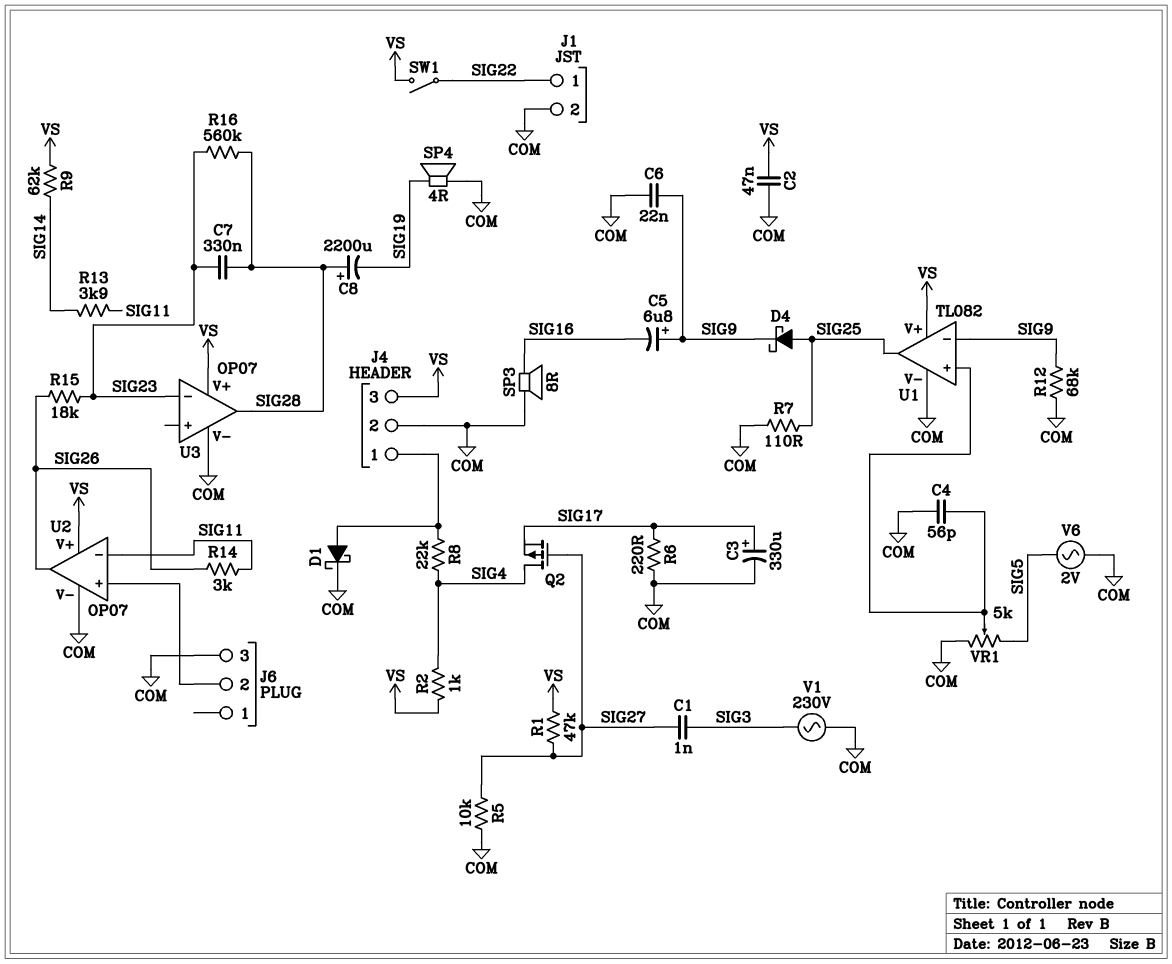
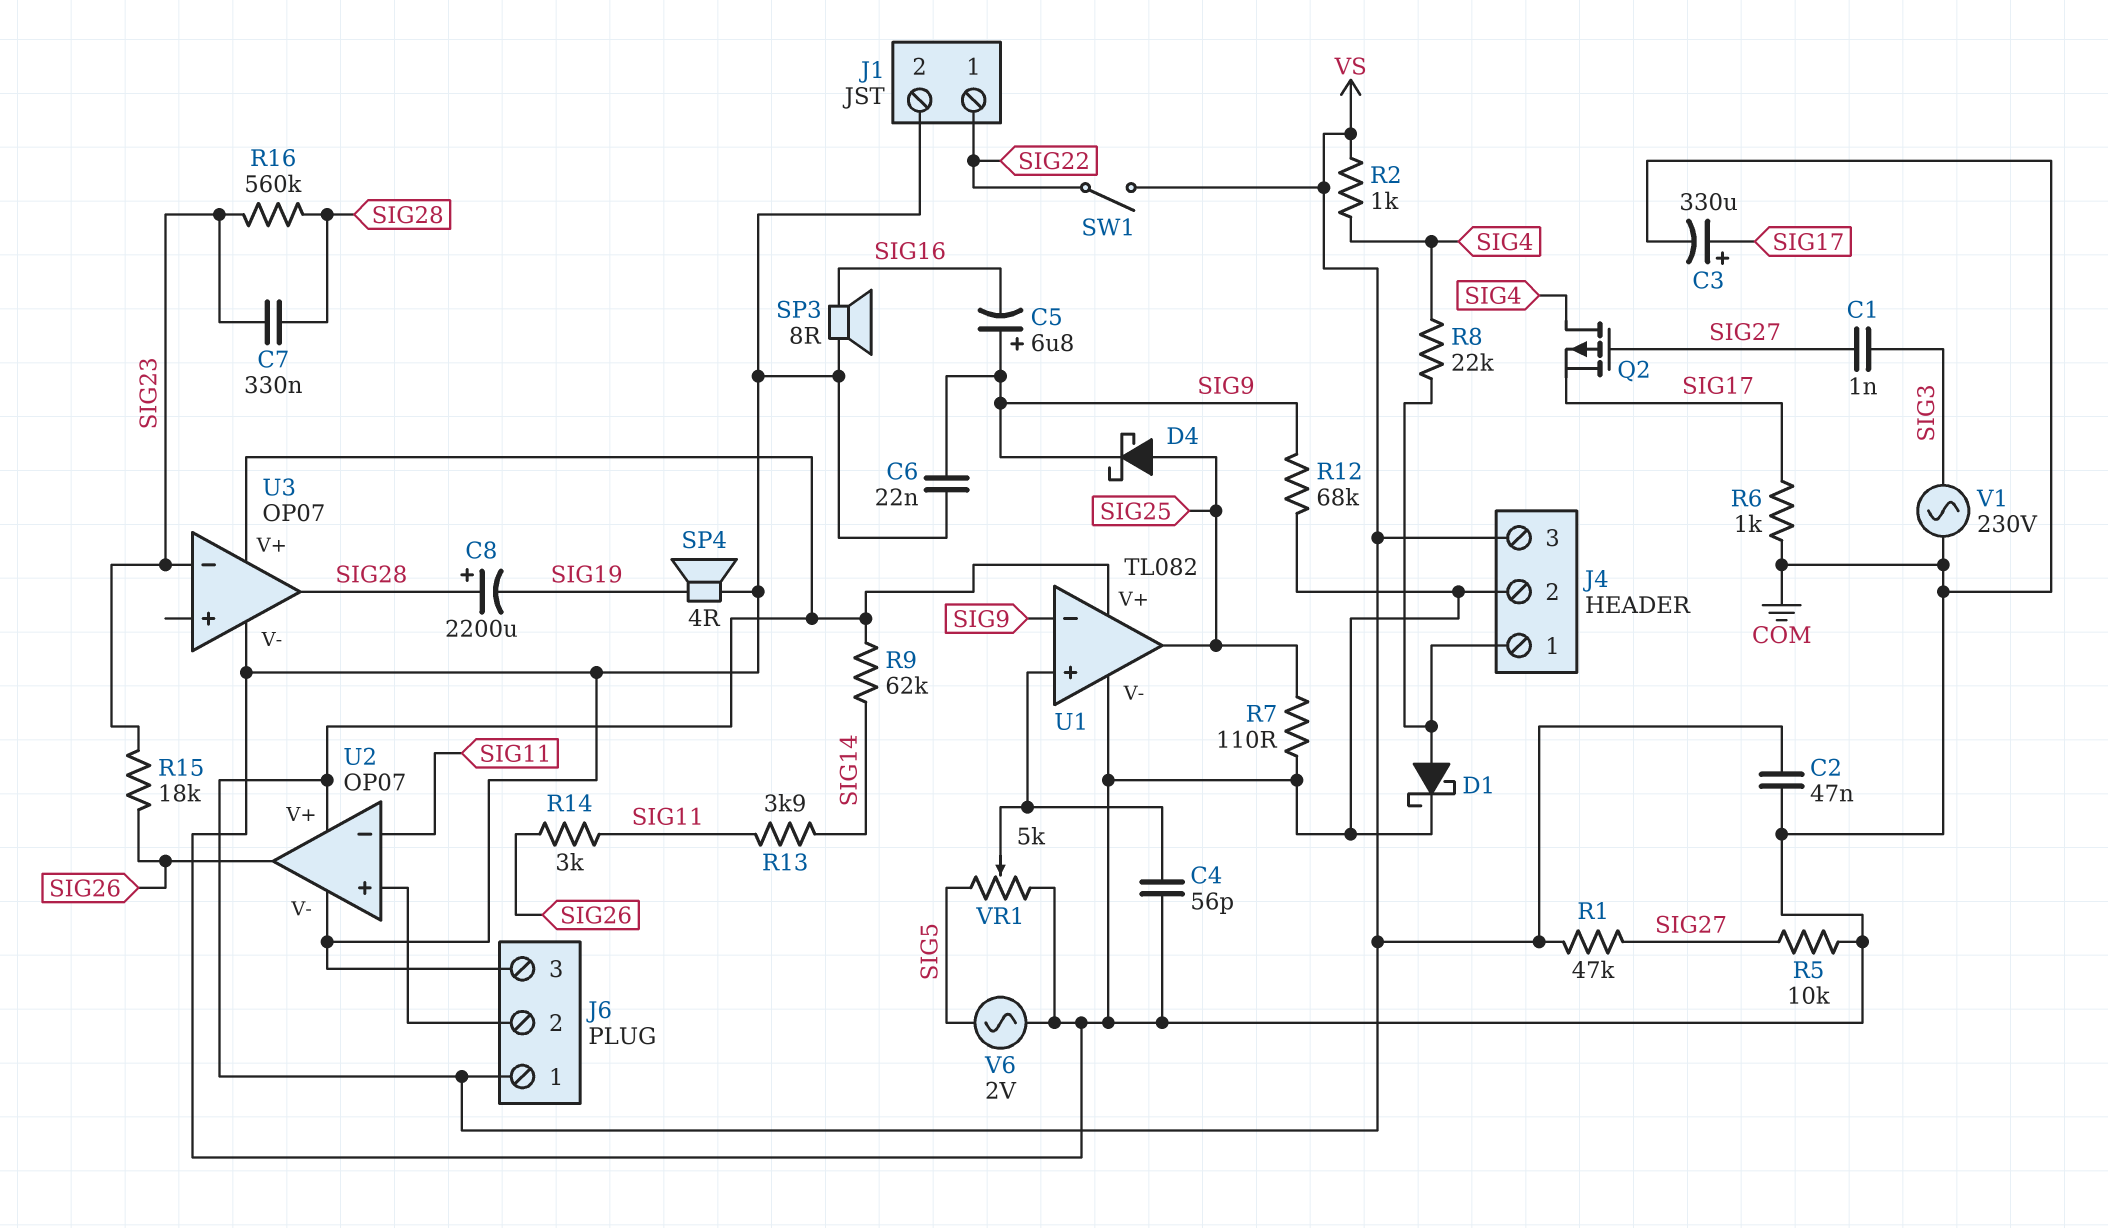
J6 pin 1: none -> VS
R6: 220 (COM, SIG17) -> 1k (COM, SIG17)

